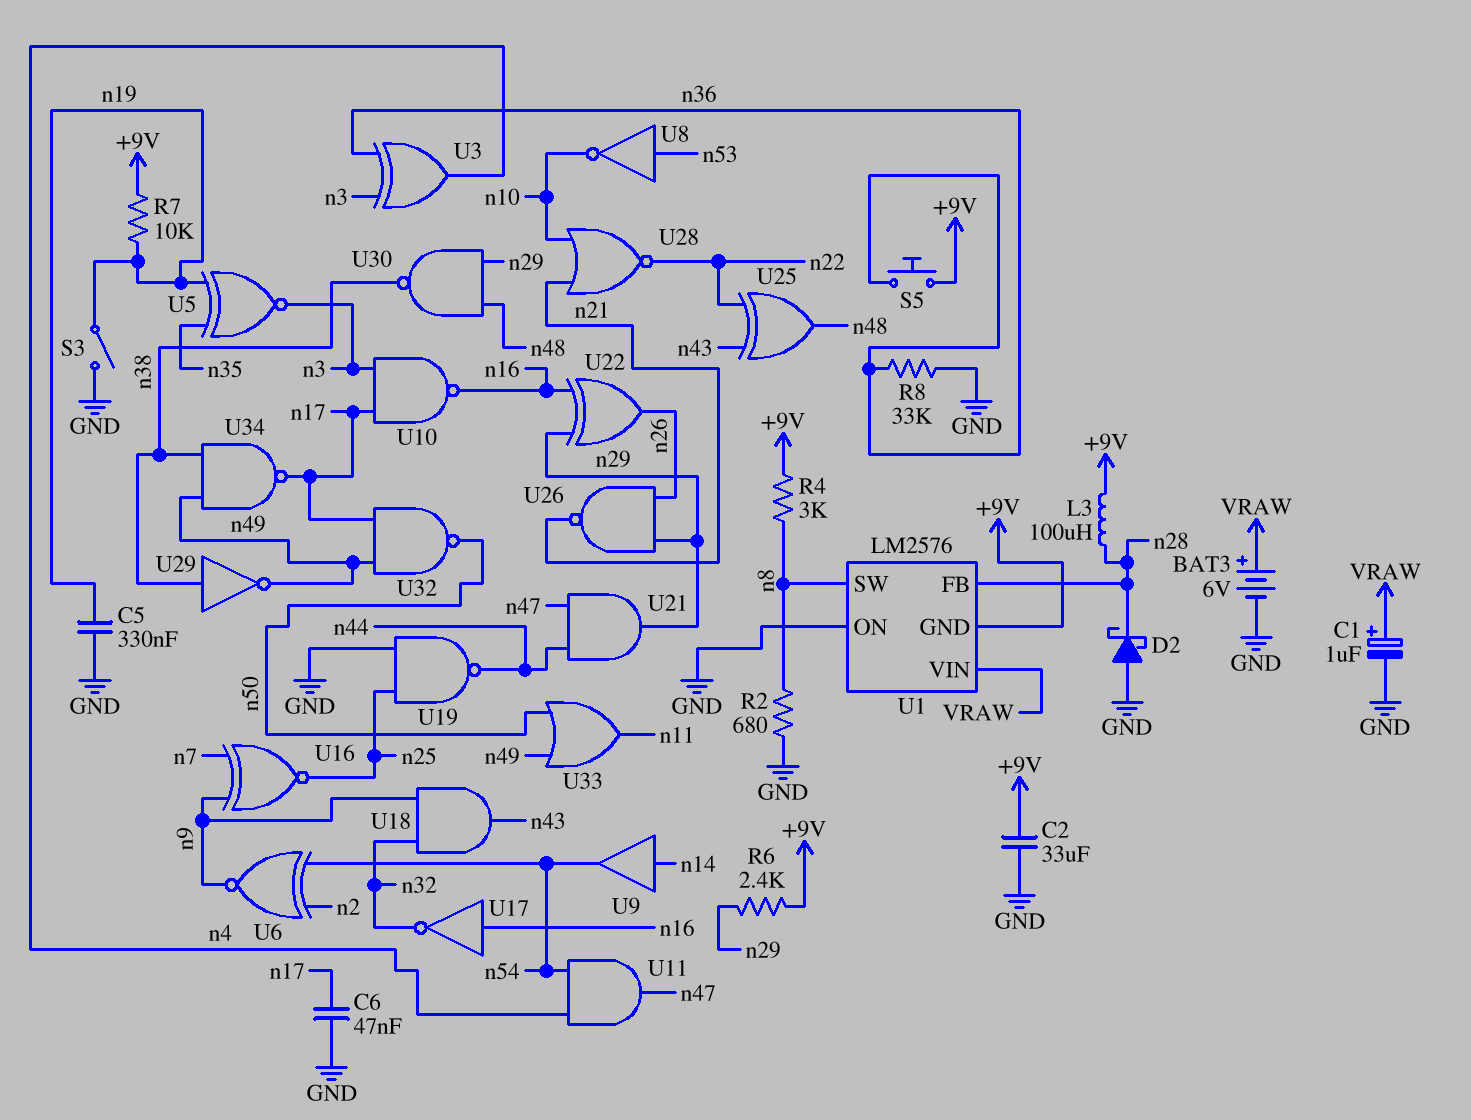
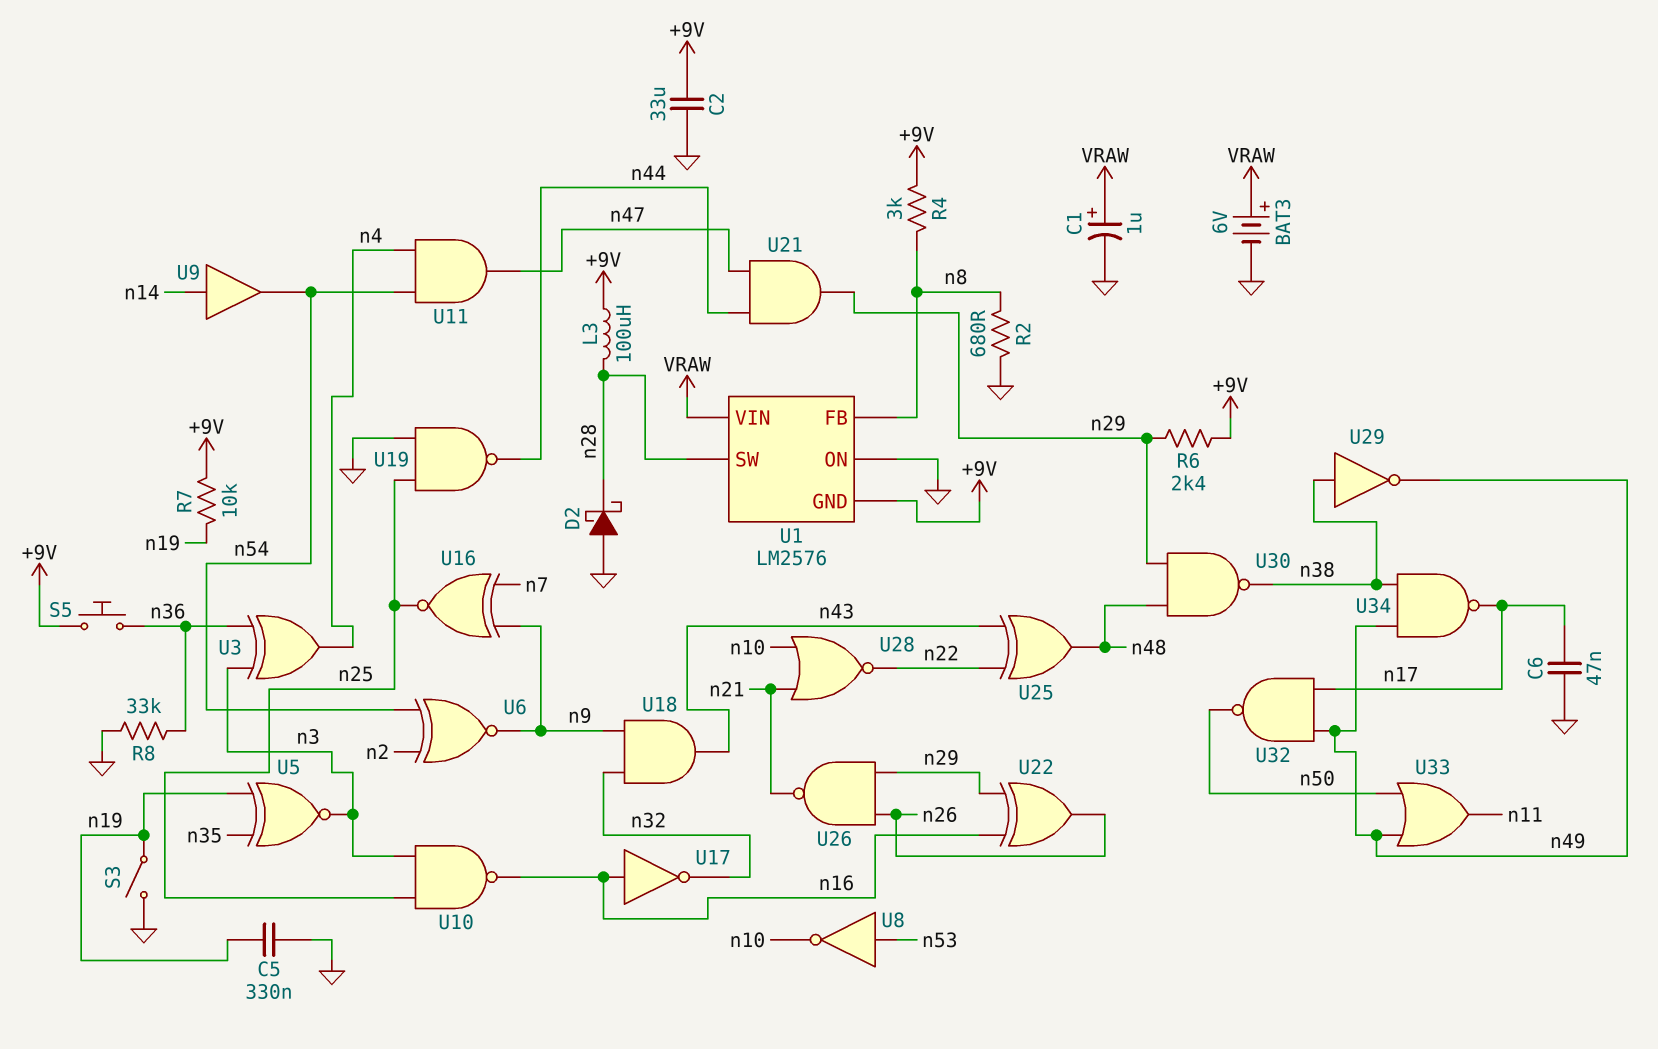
U1 pin FB: n28 -> n8
U1 pin SW: n8 -> n28
U10: NAND (in n3, in n17, out n16) -> NAND (in n3, in n25, out n16)

